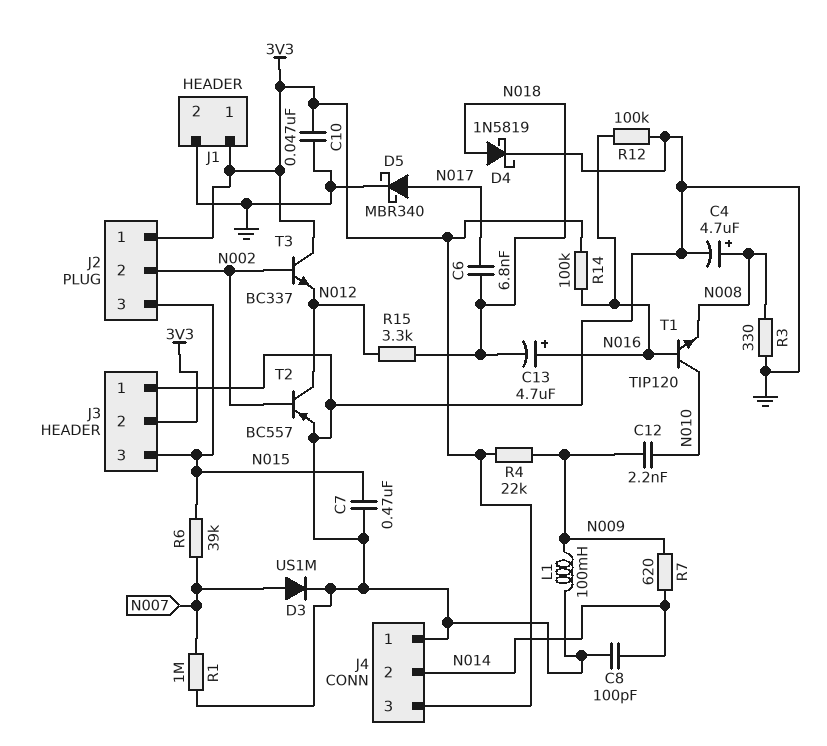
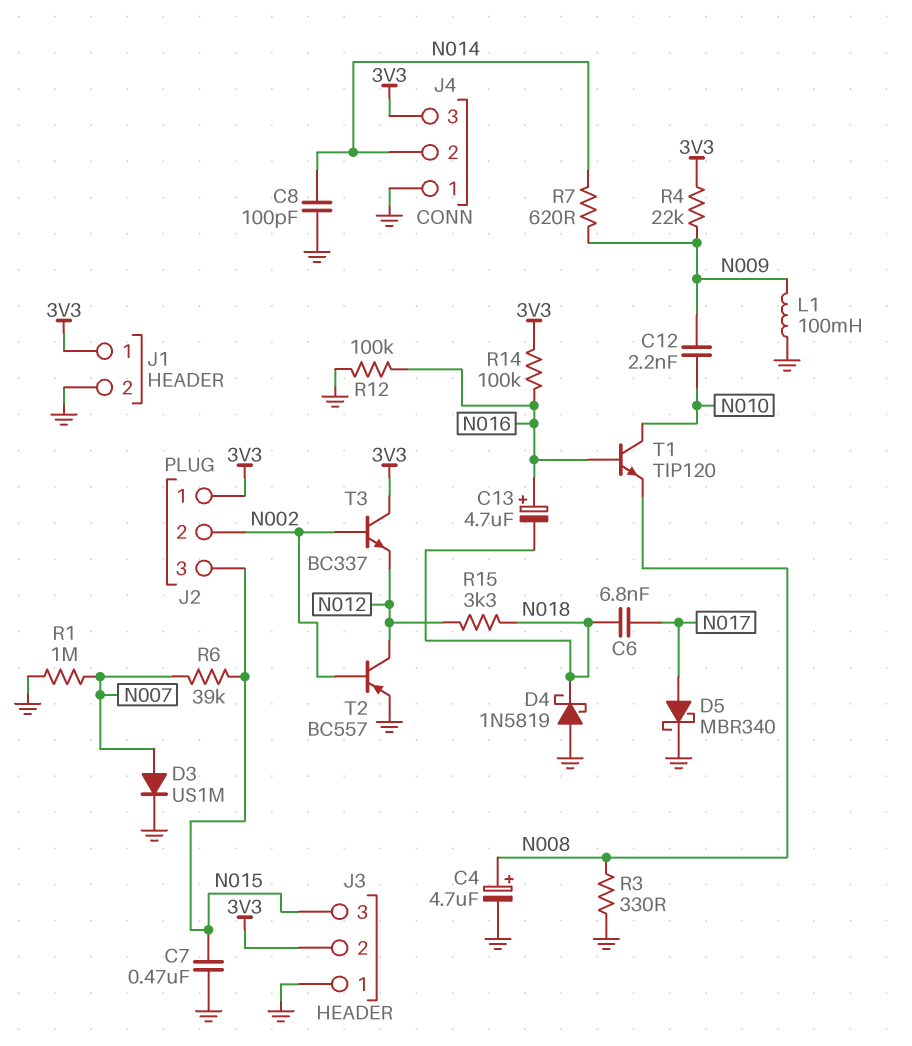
C10: 47nF (3V3, GND) -> none
D4: schottky 1N5819 (A N018, K GND) -> schottky 1N5819 (A GND, K N018)

